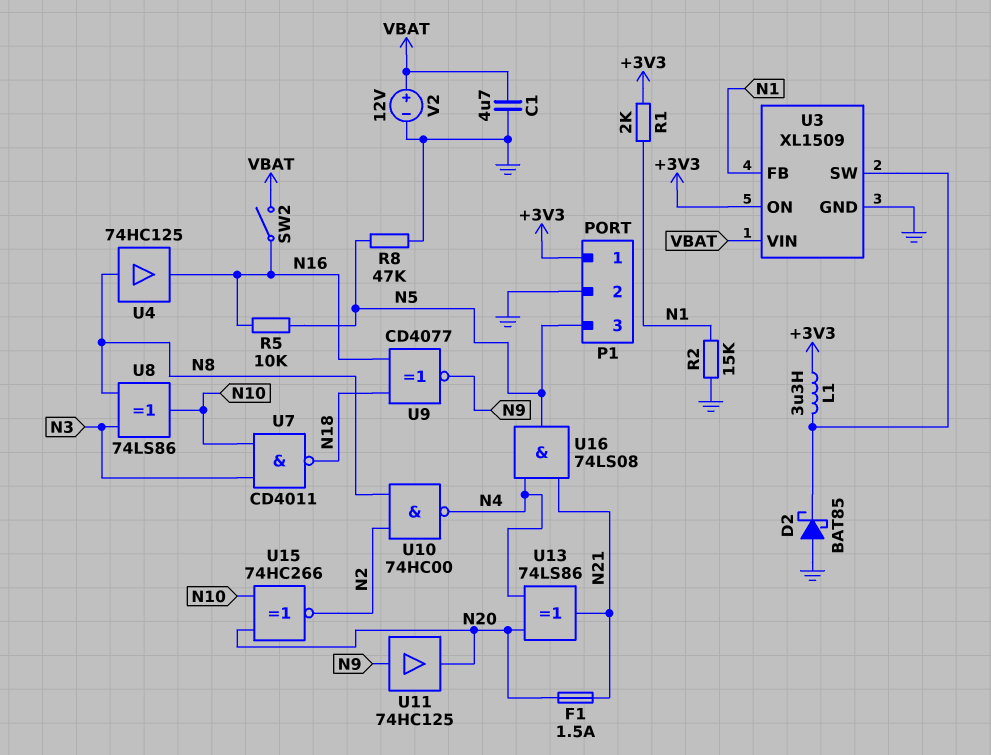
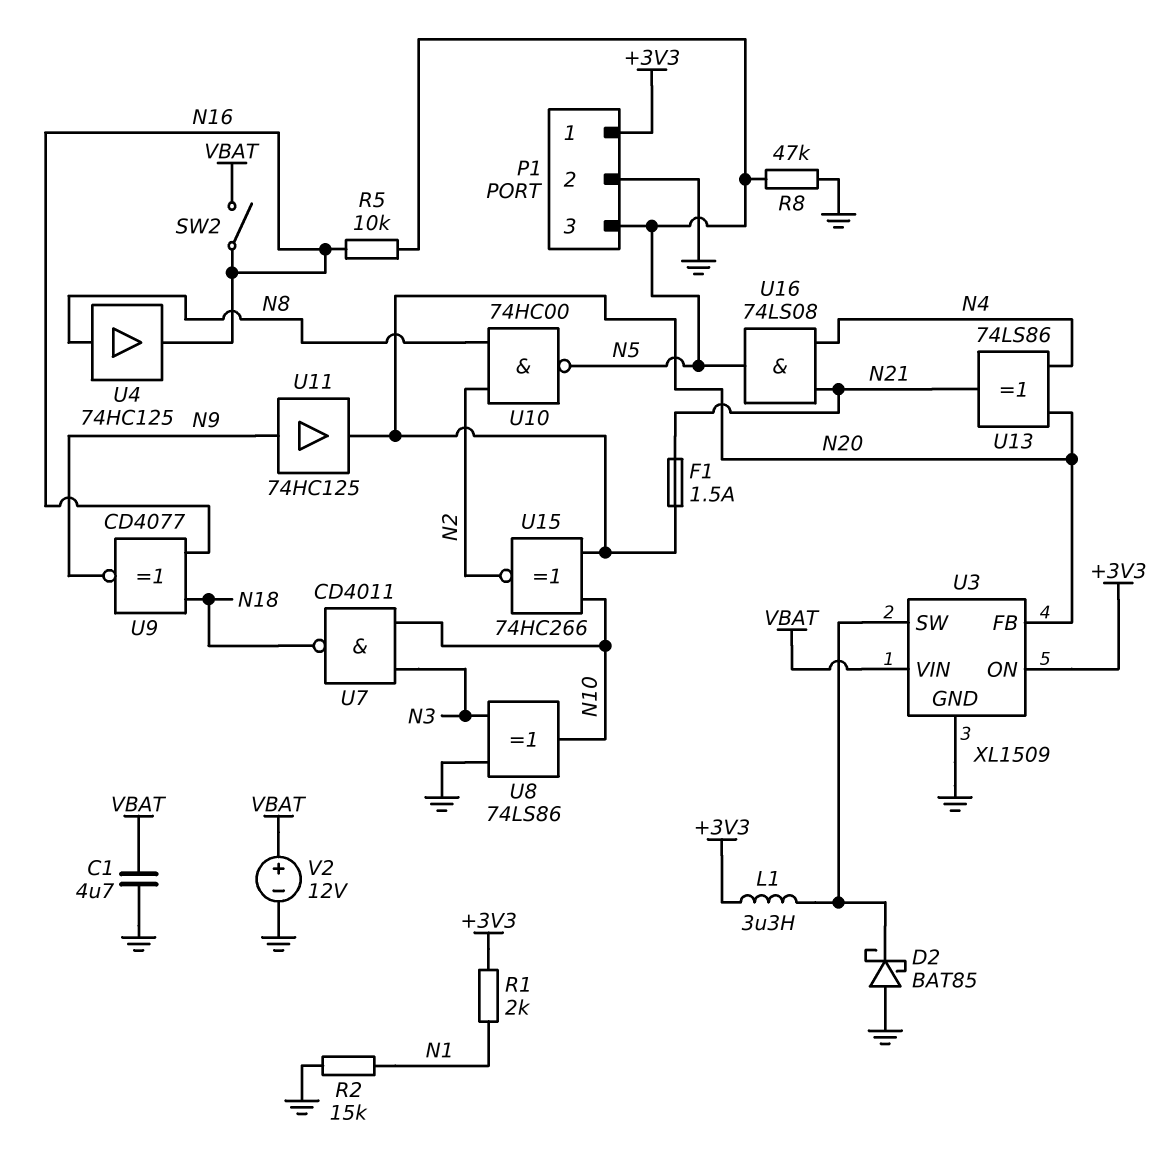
U3 pin FB: N1 -> N20
U8: XOR 74LS86 (in N3, in N8, out N10) -> XOR 74LS86 (in GND, in N3, out N10)
U10: NAND 74HC00 (in N2, in N8, out N4) -> NAND 74HC00 (in N2, in N8, out N5)

